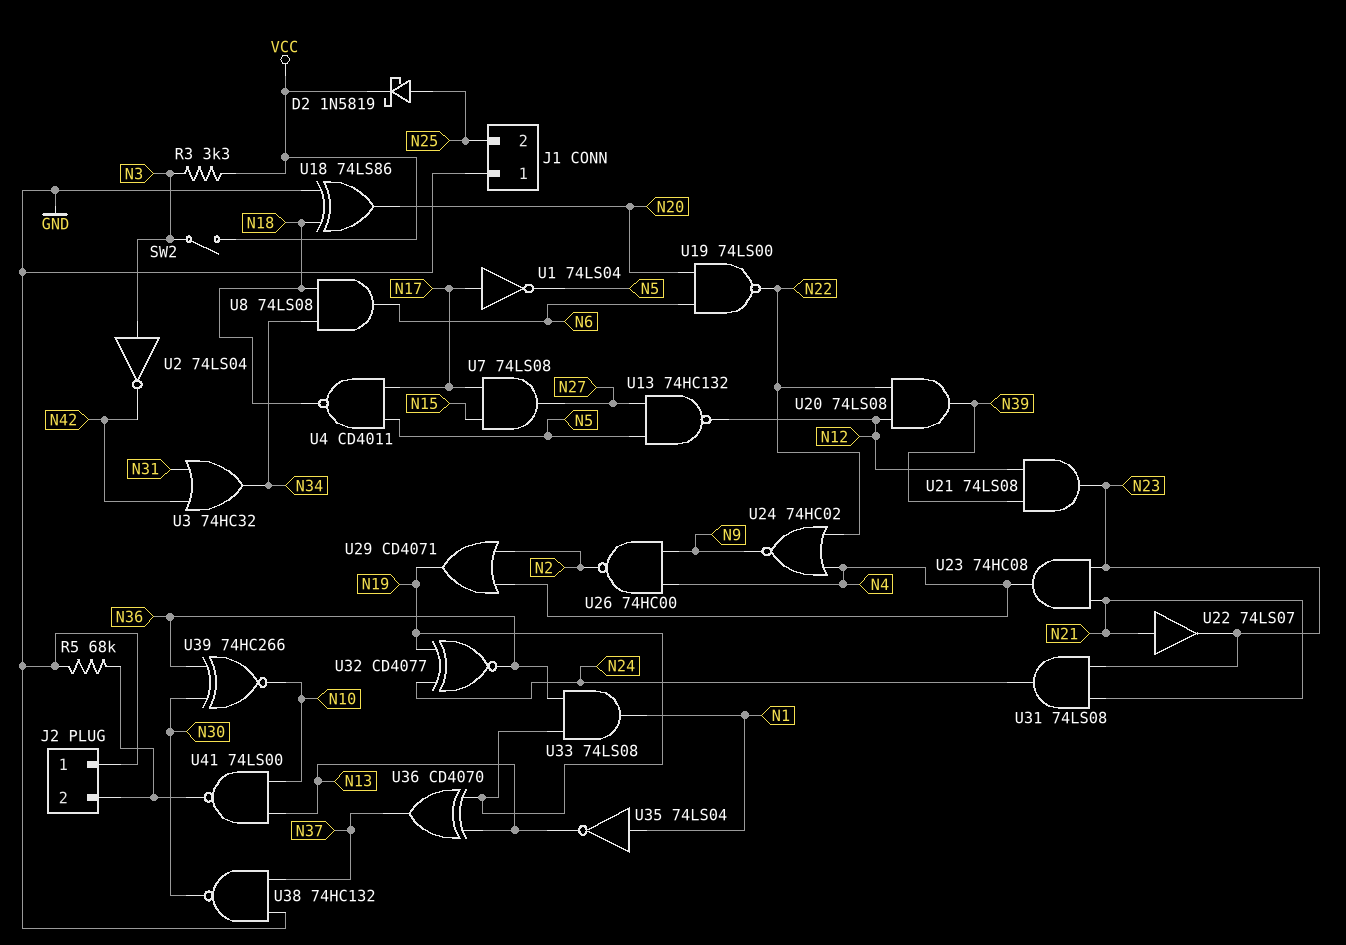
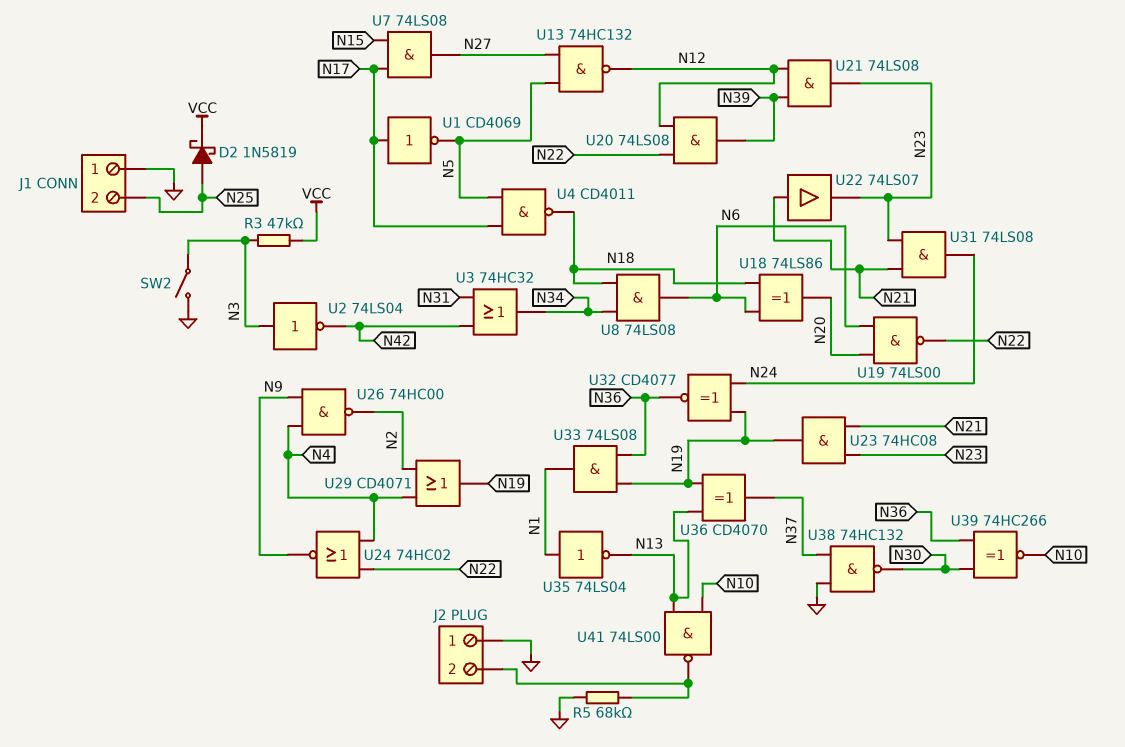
R3: 3.3k (N3, VCC) -> 47k (N3, VCC)
SW2: switch (N3, VCC) -> switch (GND, N3)
U1: NOT 74LS04 (in N17, out N5) -> NOT CD4069 (in N17, out N5)
U18: XOR 74LS86 (in GND, in N18, out N20) -> XOR 74LS86 (in N6, in N18, out N20)
U23: AND 74HC08 (in N21, in N23, out N4) -> AND 74HC08 (in N21, in N23, out N19)

